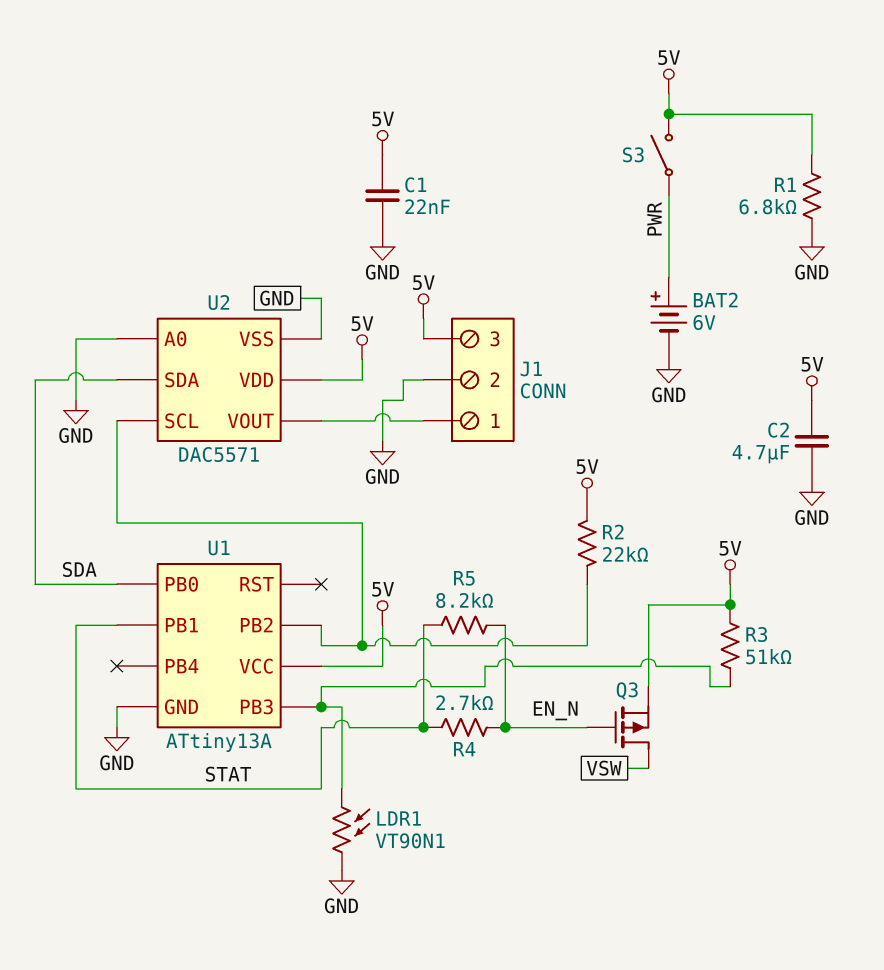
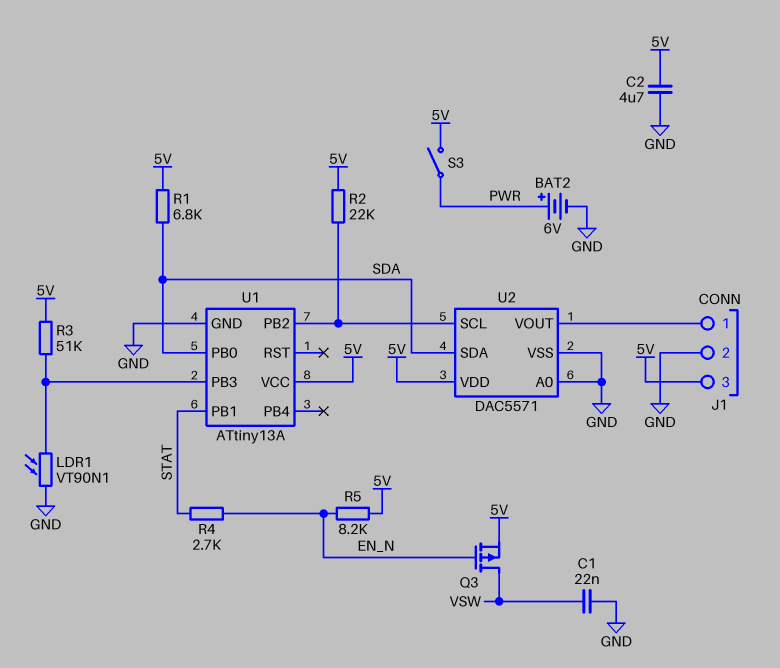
C1: 22nF (5V, GND) -> 22nF (GND, VSW)
R1: 6.8k (5V, GND) -> 6.8k (5V, SDA)
R5: 8.2k (EN_N, STAT) -> 8.2k (5V, EN_N)

